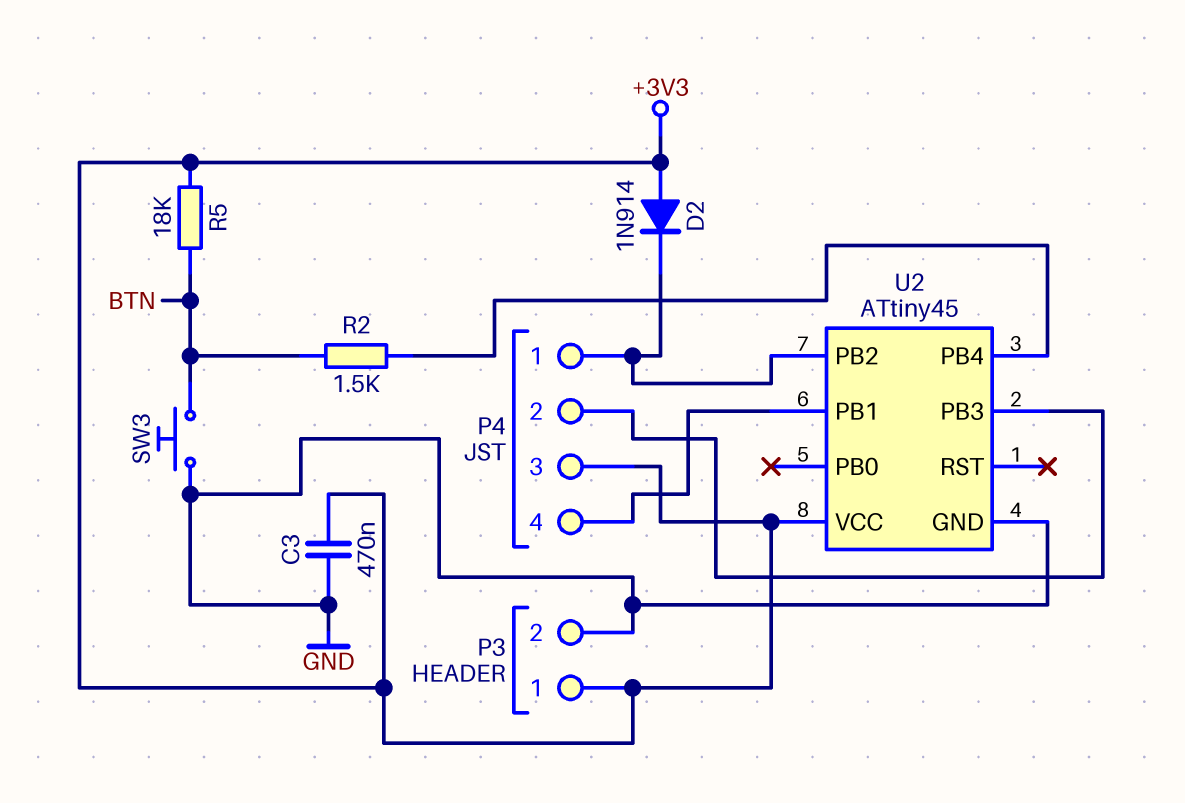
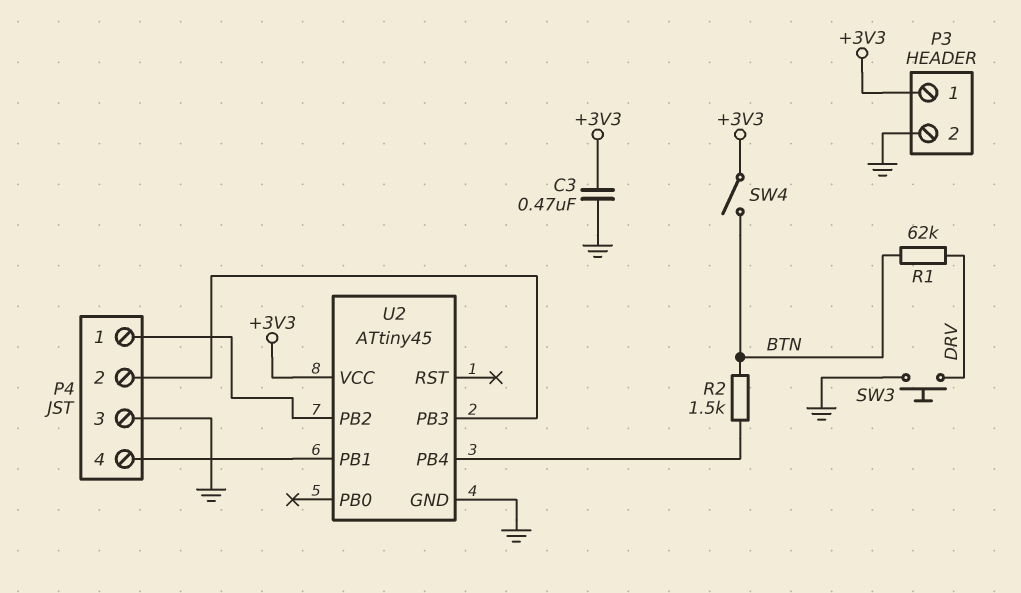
D2: diode 1N914 (A +3V3, K P4/1) -> none
P4 pin 3: +3V3 -> GND
R1: none -> 62k (BTN, DRV)
R5: 18k (+3V3, BTN) -> none
SW3: button (BTN, GND) -> button (DRV, GND)
SW4: none -> switch (+3V3, BTN)

